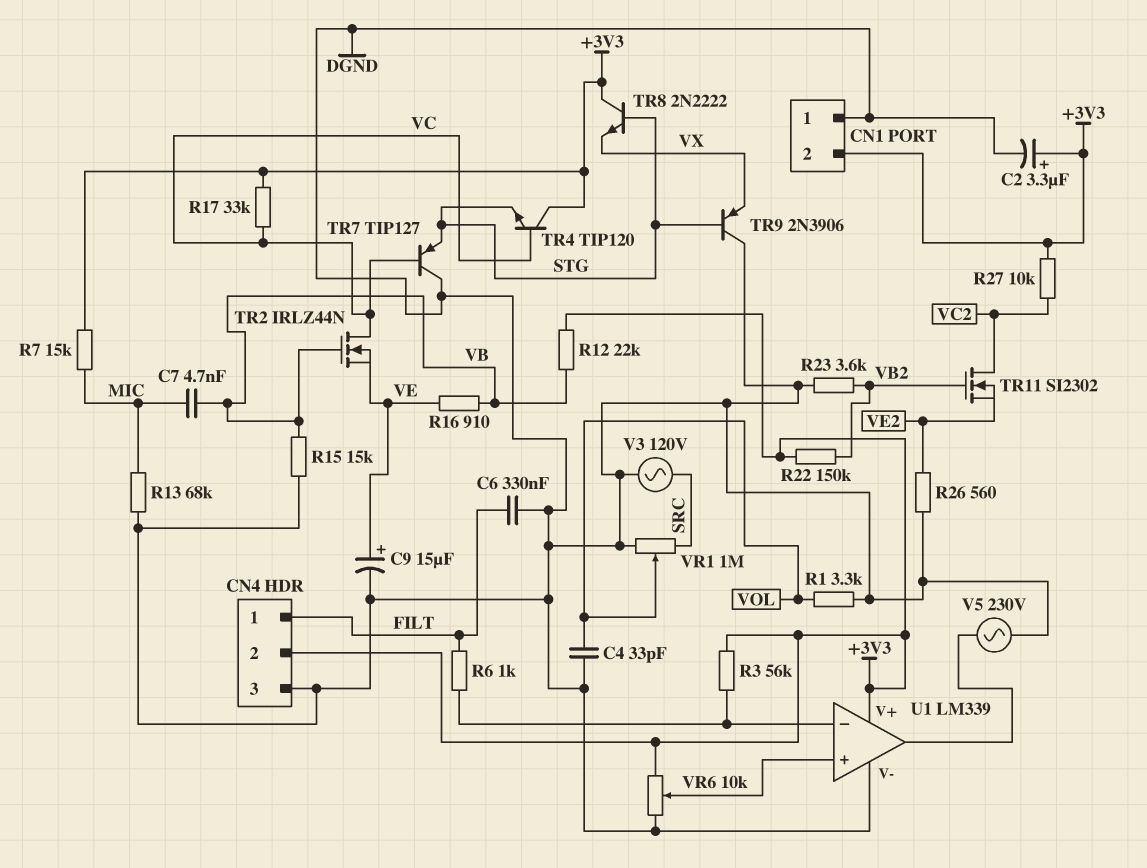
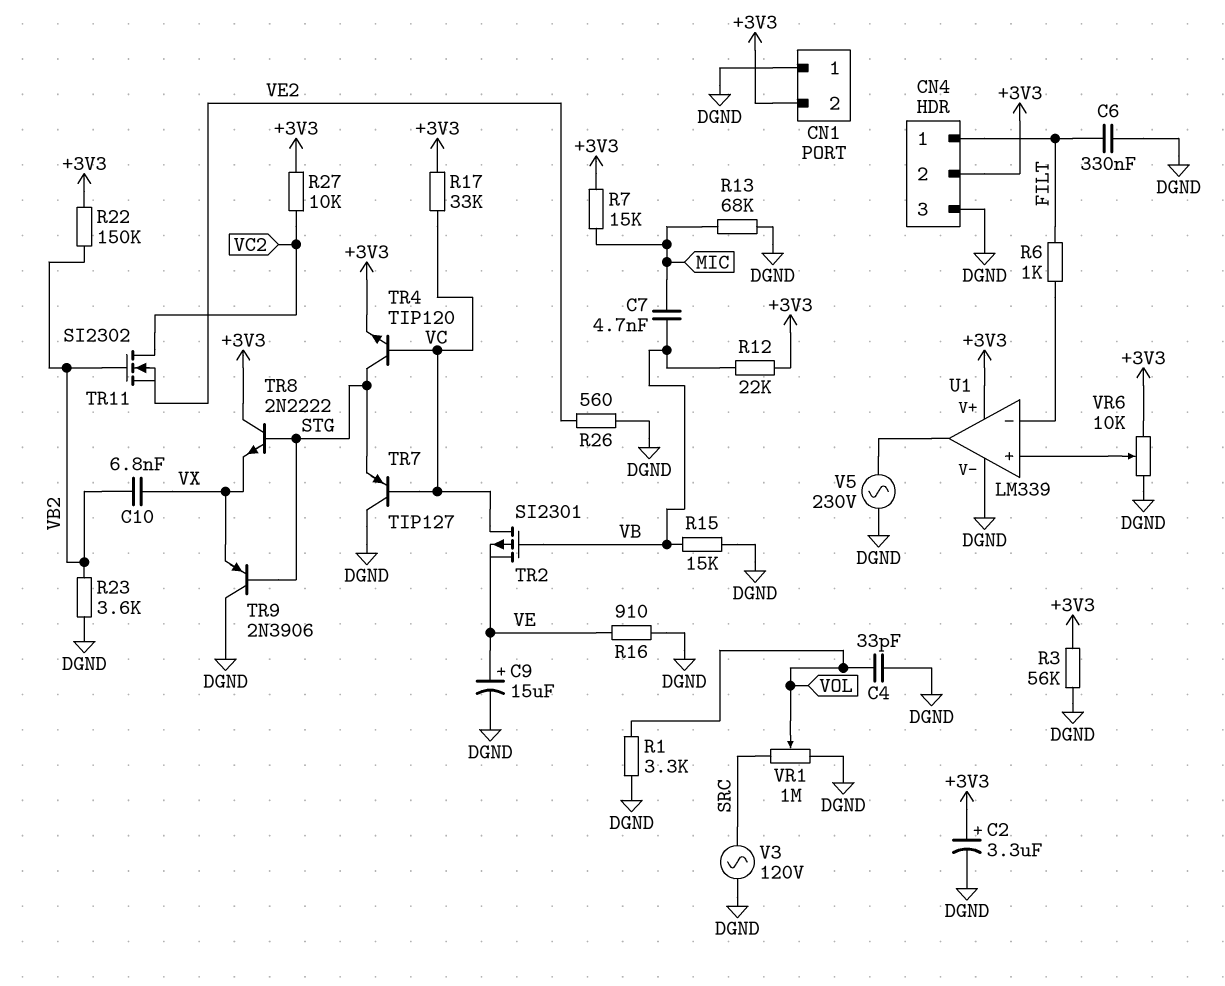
C10: none -> 6.8nF (VB2, VX)
R3: 56k (+3V3, U1/in-) -> 56k (+3V3, DGND)
R16: 910 (VB, VE) -> 910 (DGND, VE)
TR2: NMOS IRLZ44N (G VB, D VC, S VE) -> PMOS SI2301 (G VB, D VC, S VE)
TR4: NPN TIP120 (B VC, C +3V3, E STG) -> NPN TIP120 (B VC, C STG, E +3V3)

